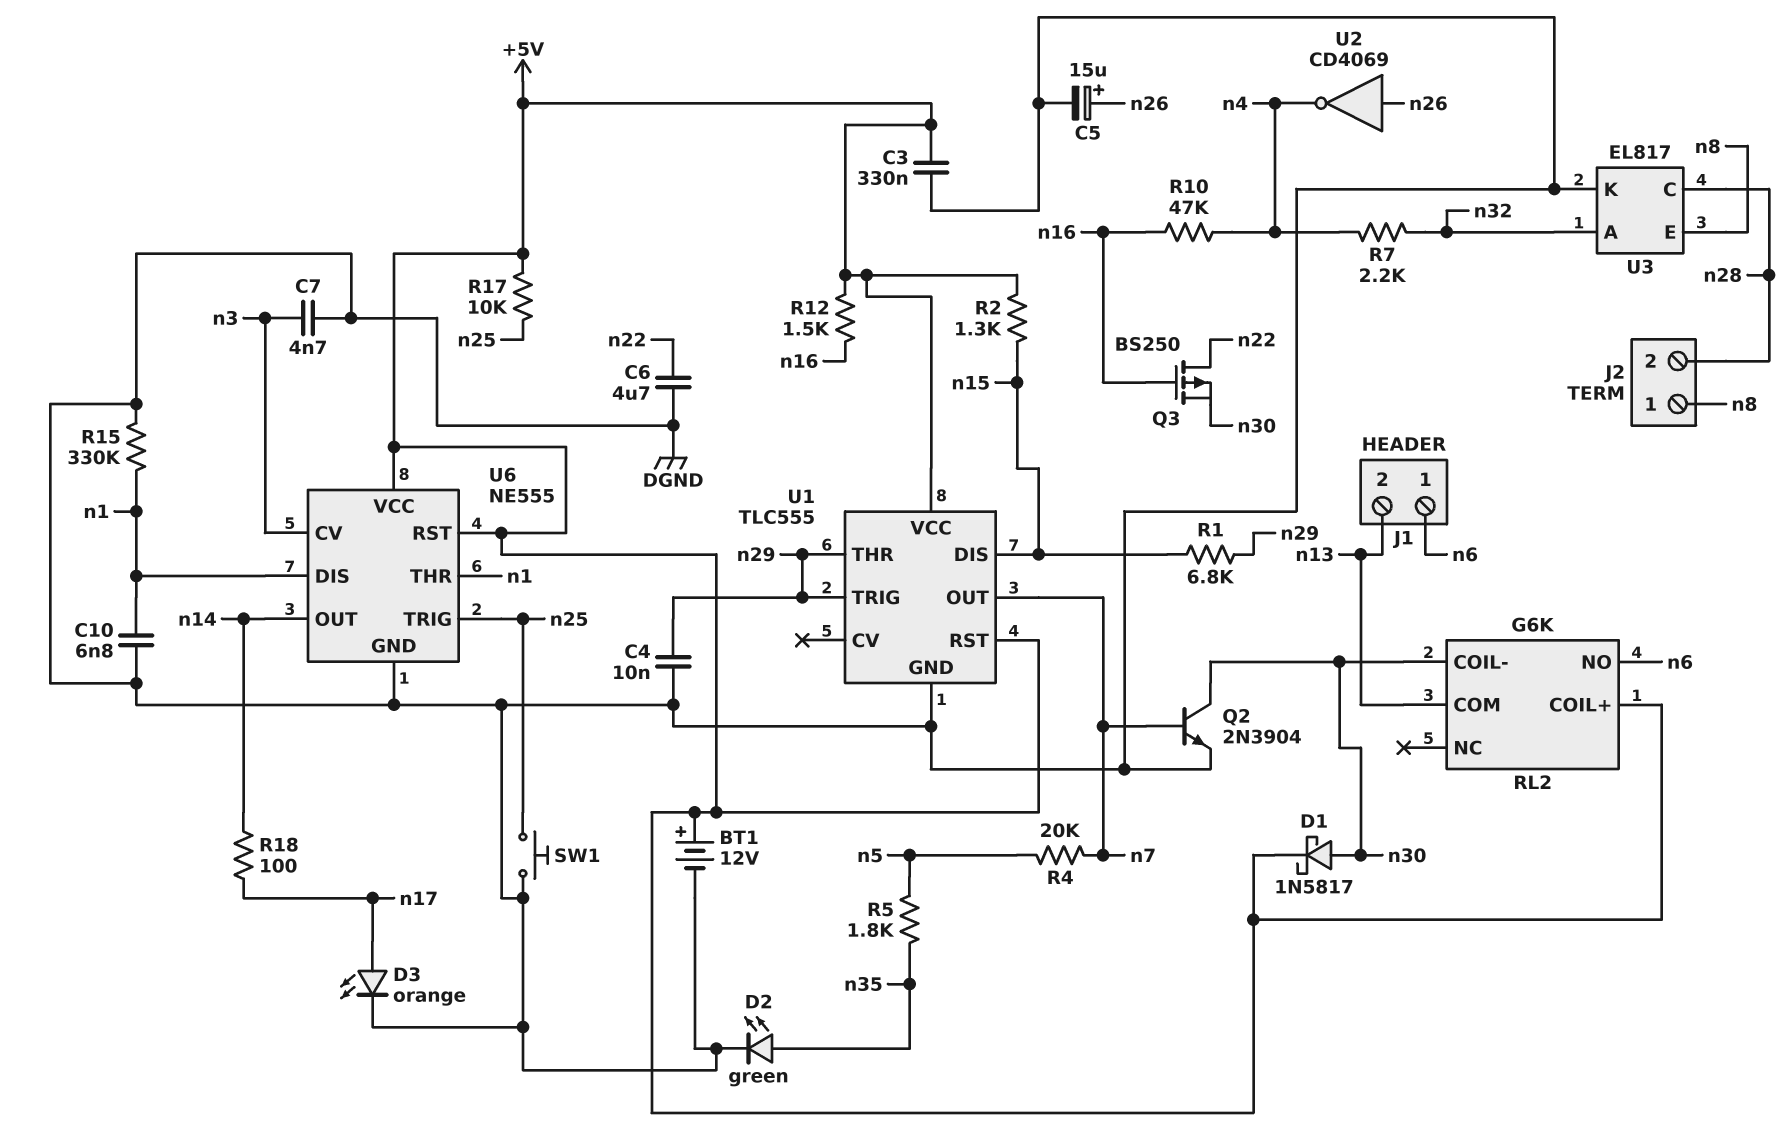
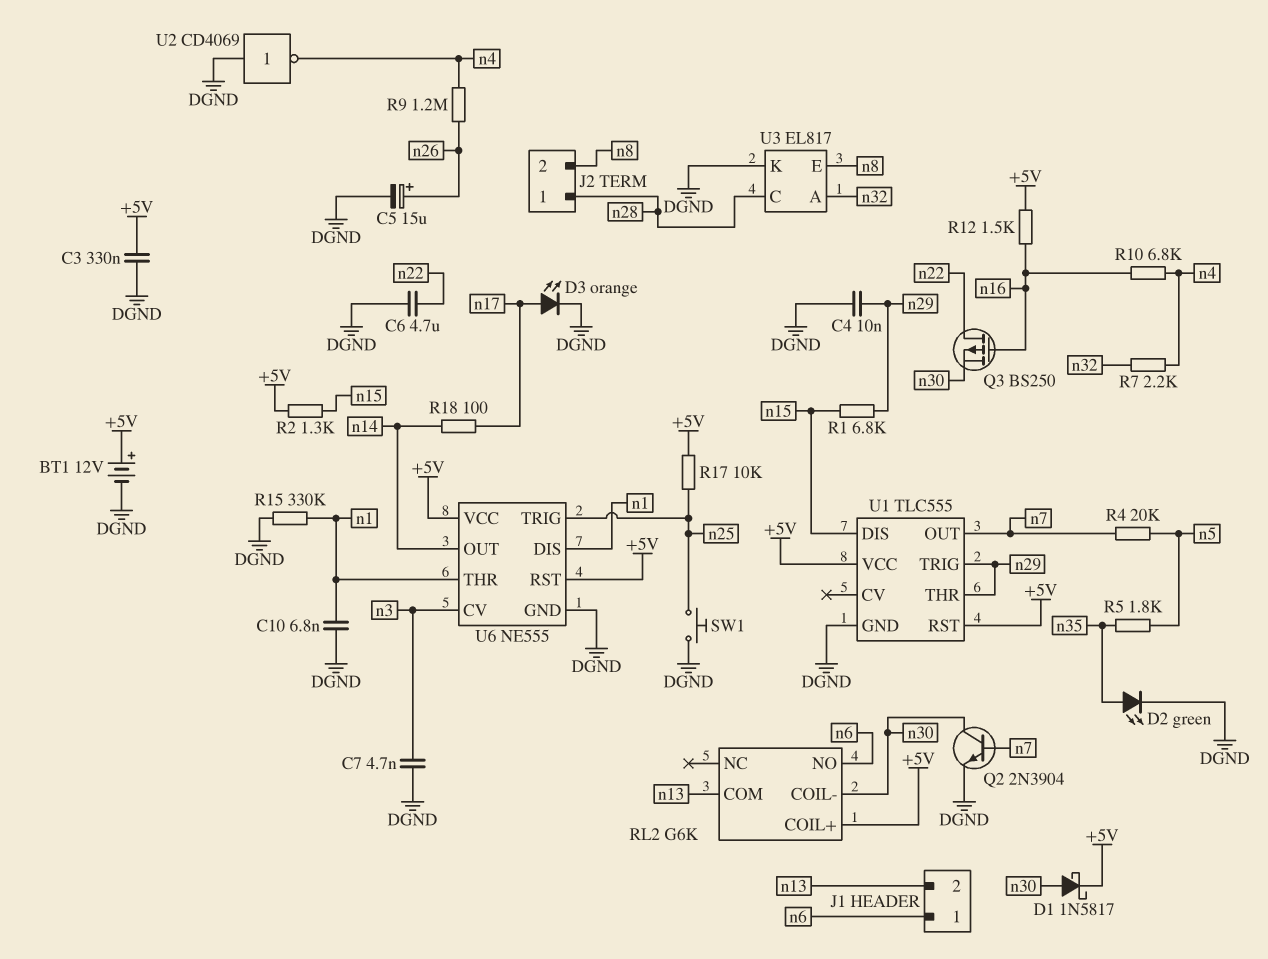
J2 pin 1: n8 -> n28
J2 pin 2: n28 -> n8
R9: none -> 1.2M (n4, n26)
R10: 47k (n4, n16) -> 6.8k (n4, n16)
U2: NOT CD4069 (in n26, out n4) -> NOT CD4069 (in DGND, out n4)

